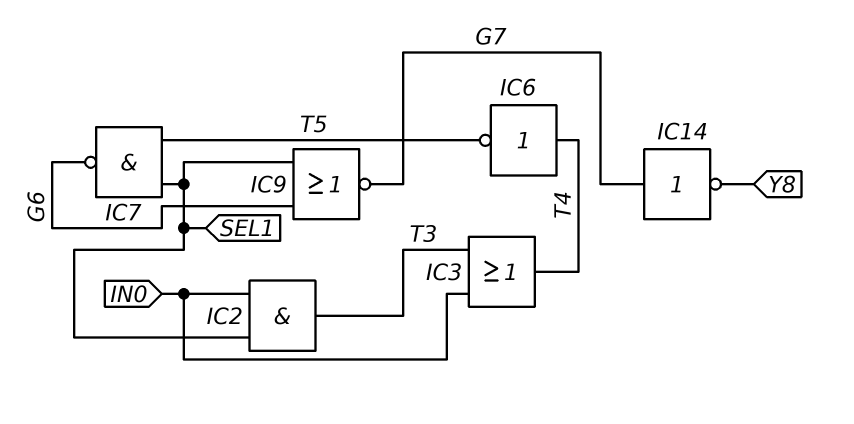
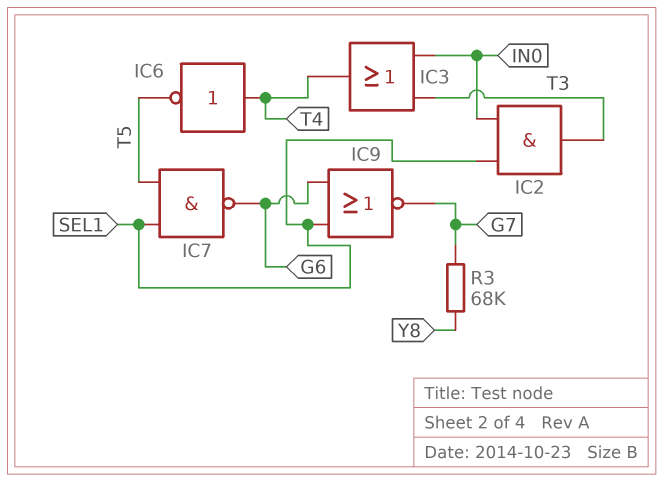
IC14: NOT (in G7, out Y8) -> none
R3: none -> 68k (G7, Y8)

